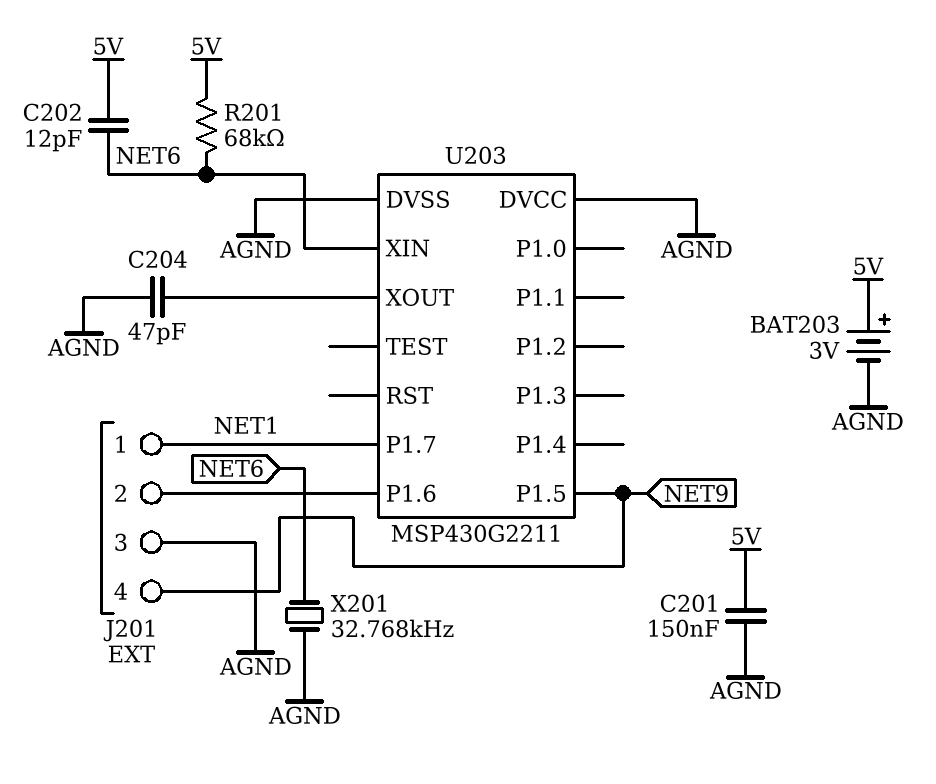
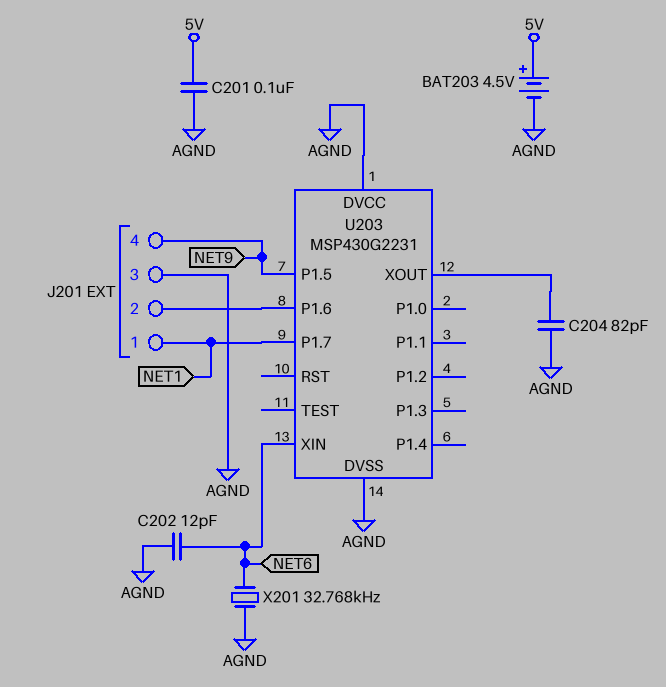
BAT203: 3V (plus 5V, minus AGND) -> 4.5V (plus 5V, minus AGND)
C201: 150nF (5V, AGND) -> 100nF (5V, AGND)
C202: 12pF (5V, NET6) -> 12pF (AGND, NET6)
C204: 47pF (AGND, U203/XOUT) -> 82pF (AGND, U203/XOUT)
R201: 68k (5V, NET6) -> none
U203: MSP430G2211 -> MSP430G2231

